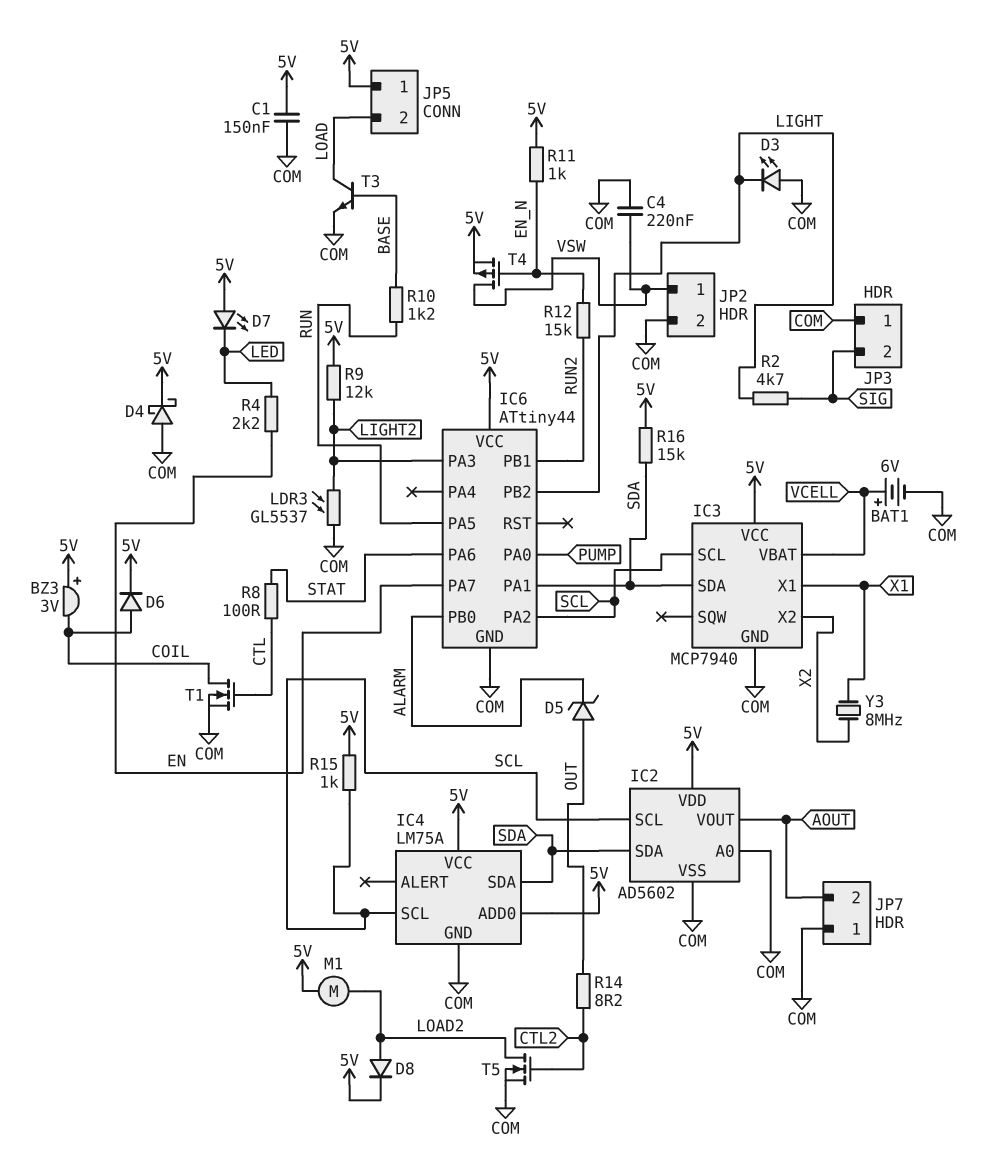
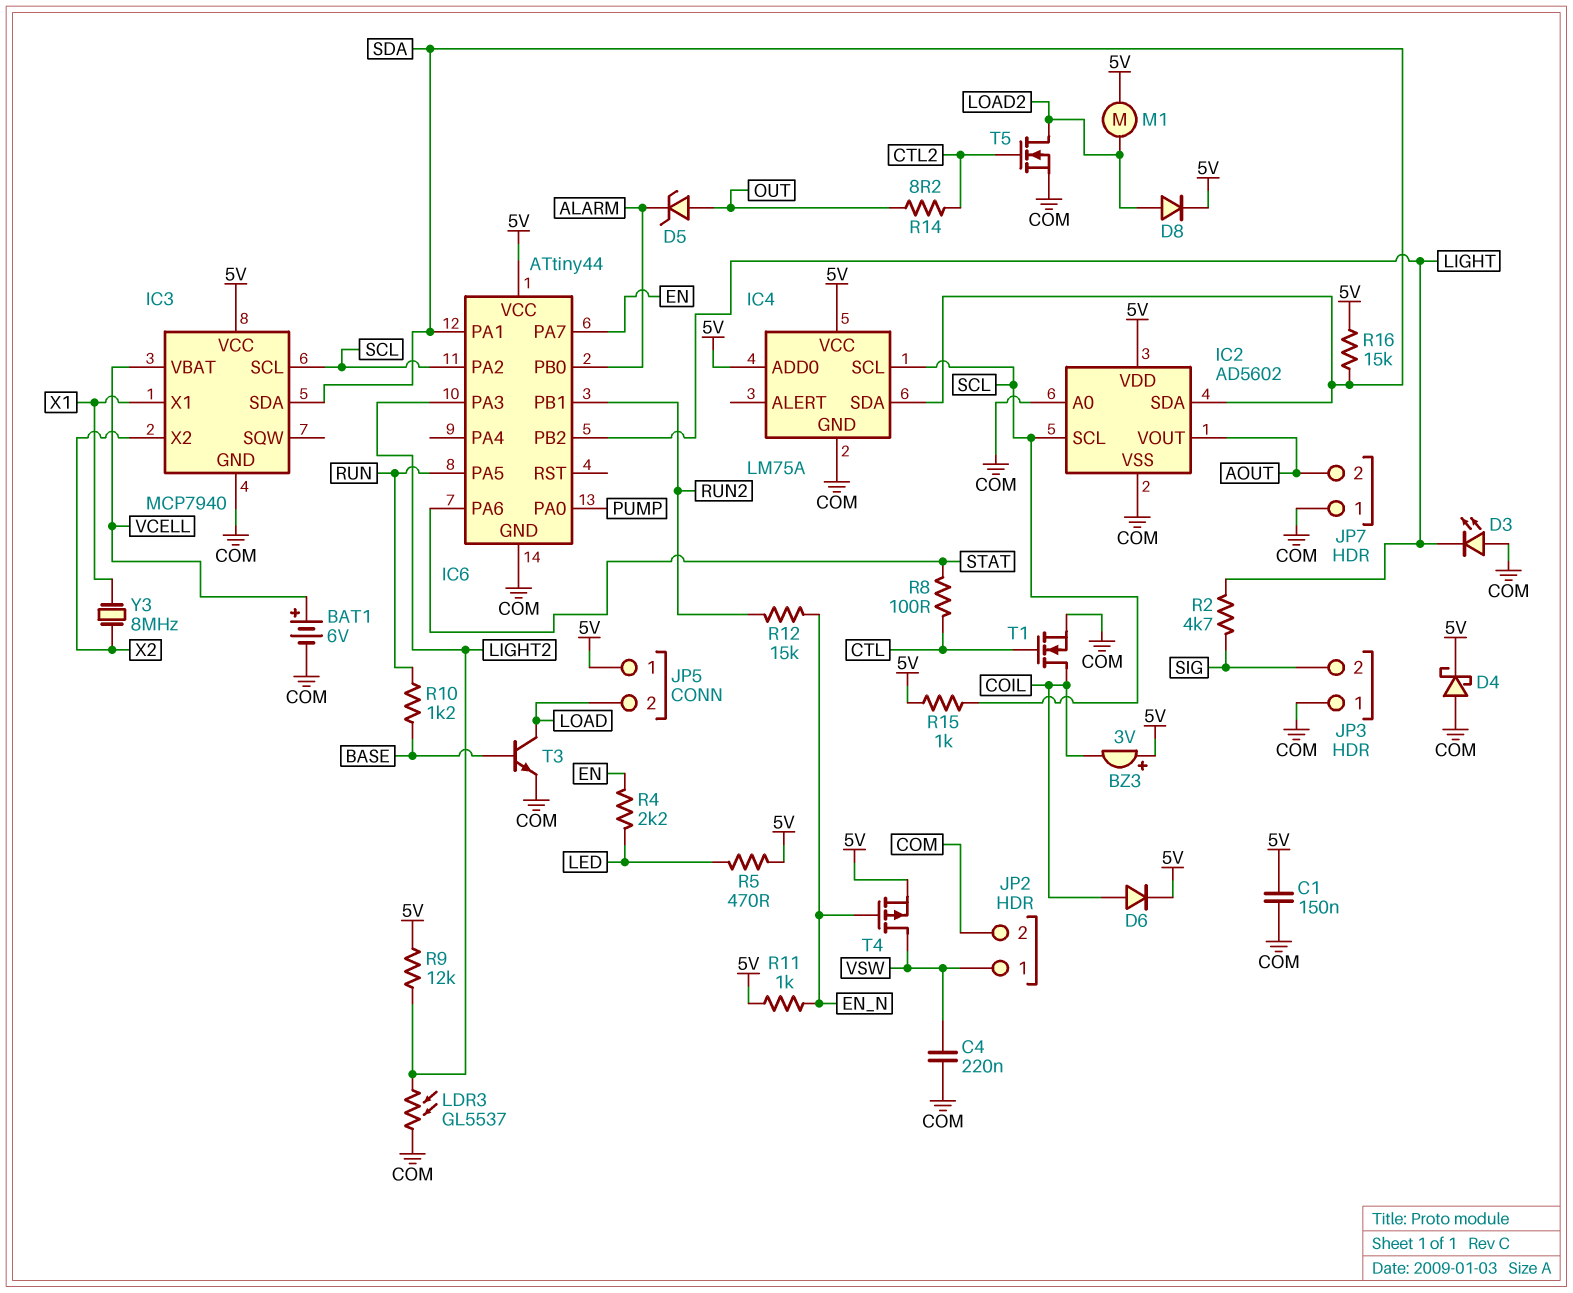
D7: LED (A 5V, K LED) -> none
R5: none -> 470 (5V, LED)

